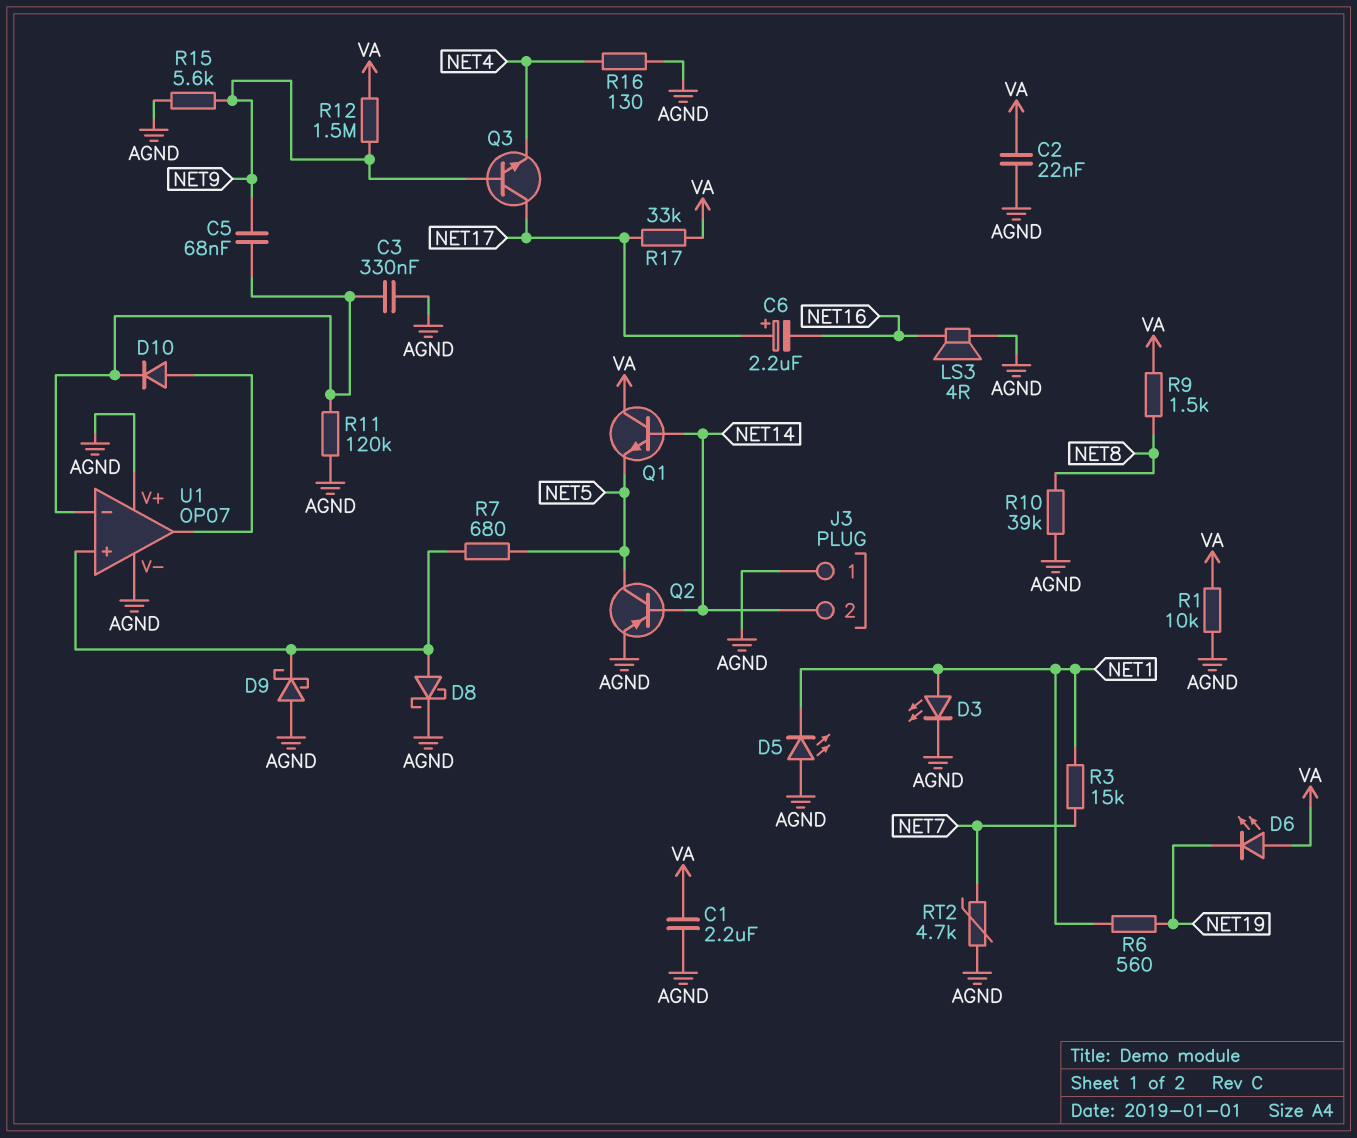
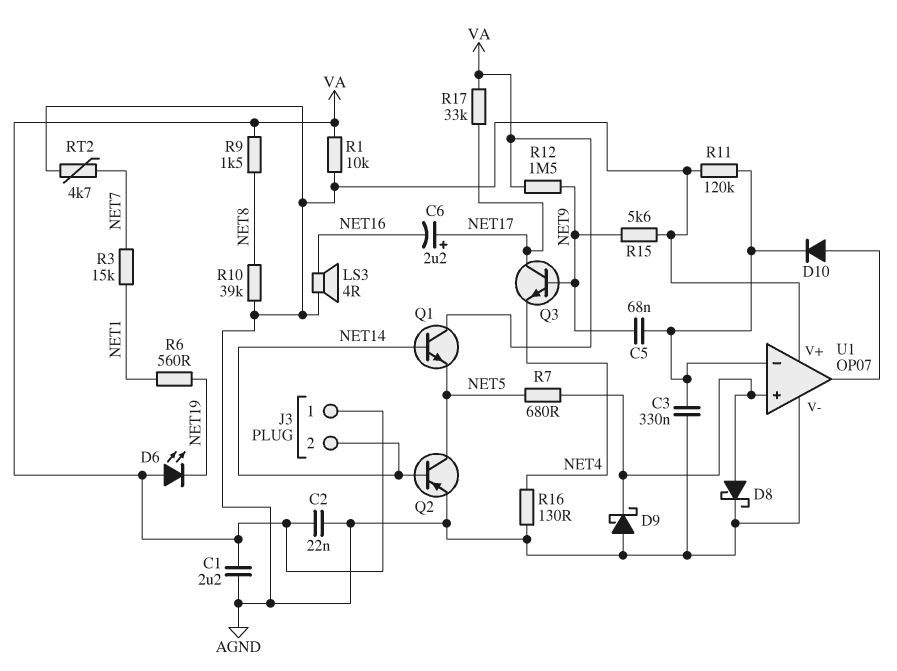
D3: LED (A NET1, K AGND) -> none
D5: LED (A AGND, K NET1) -> none
J3 pin 1: AGND -> VA

